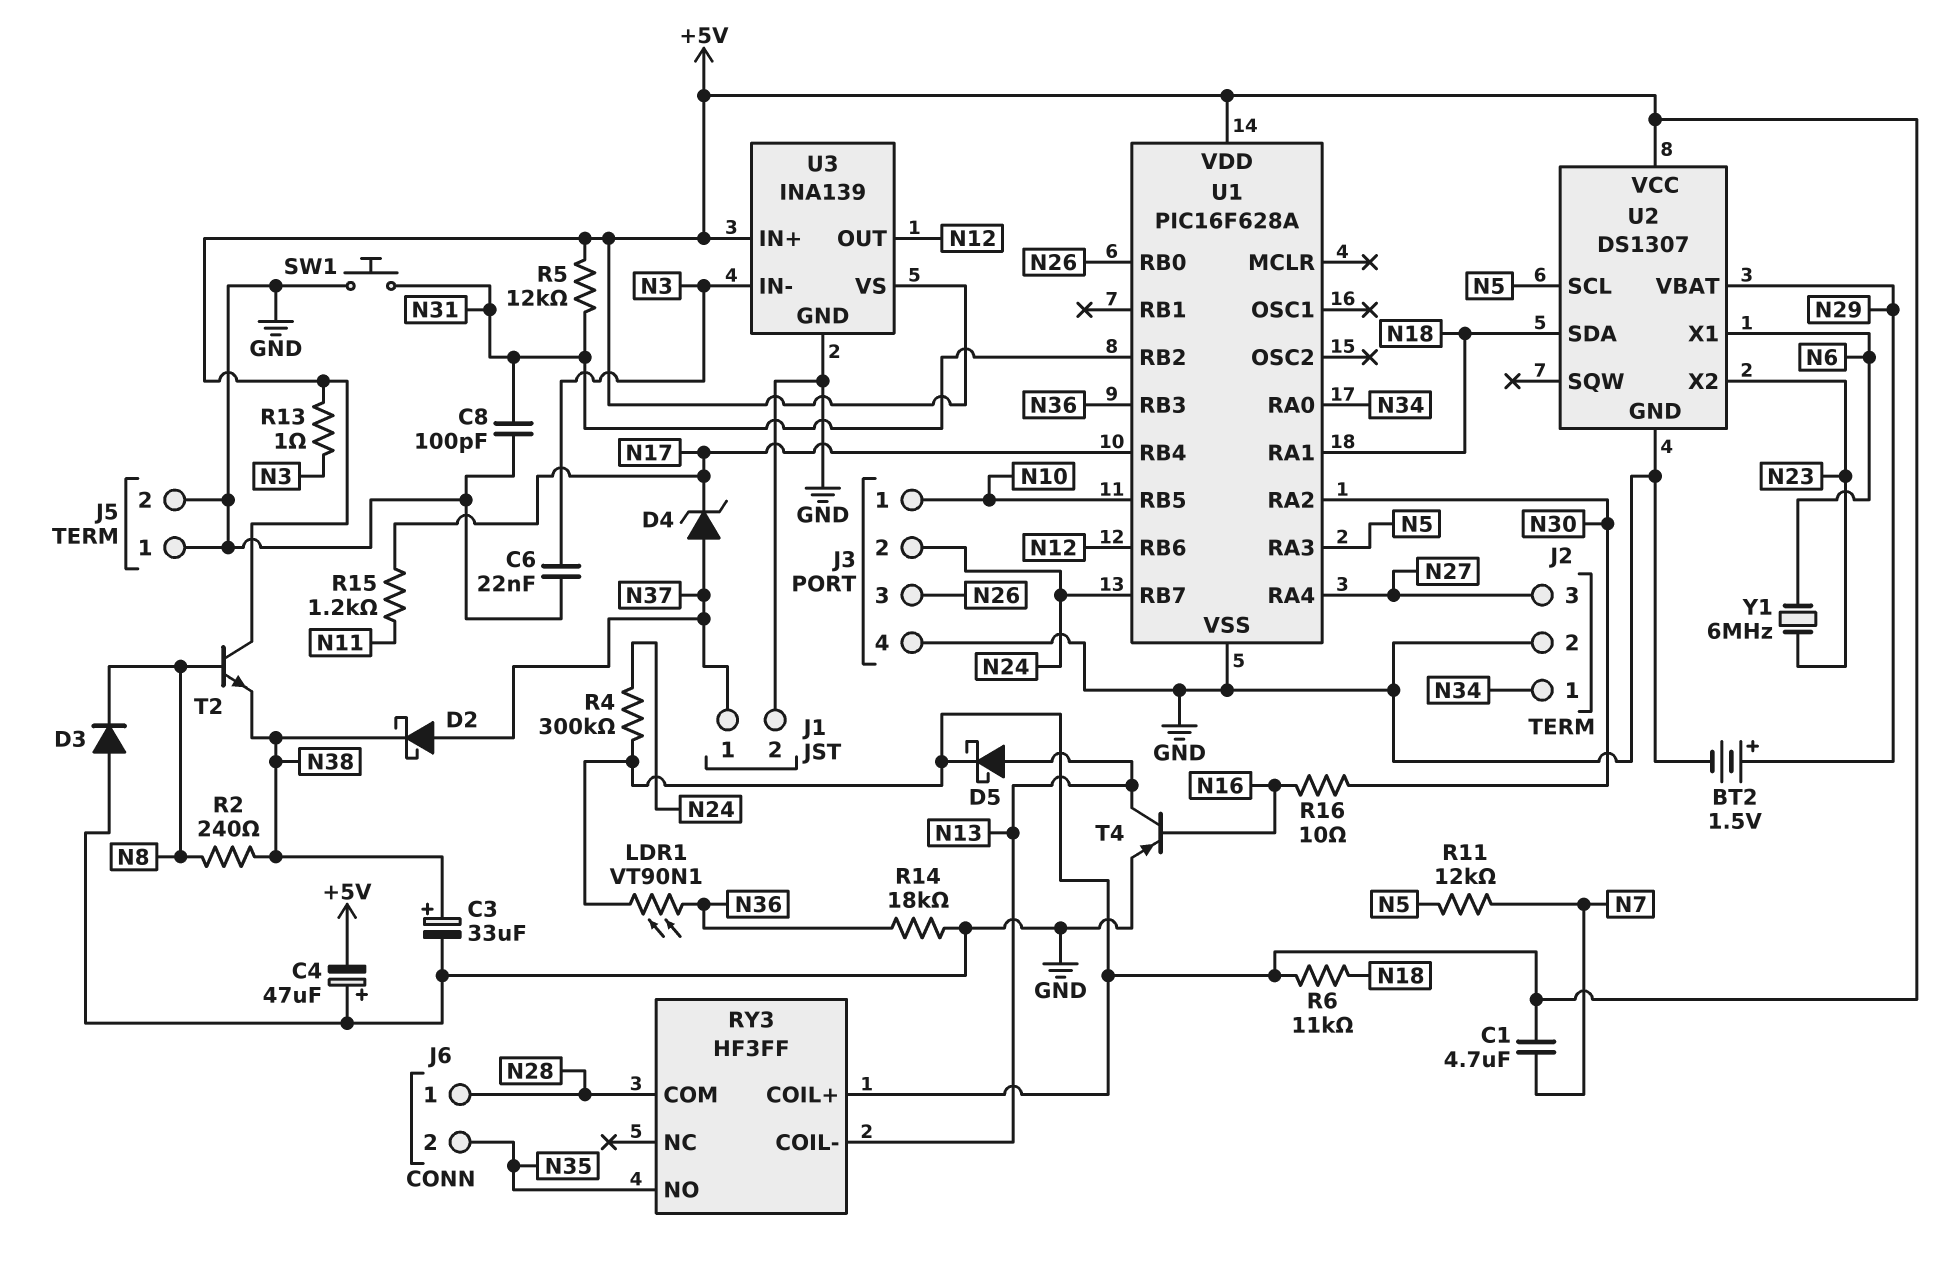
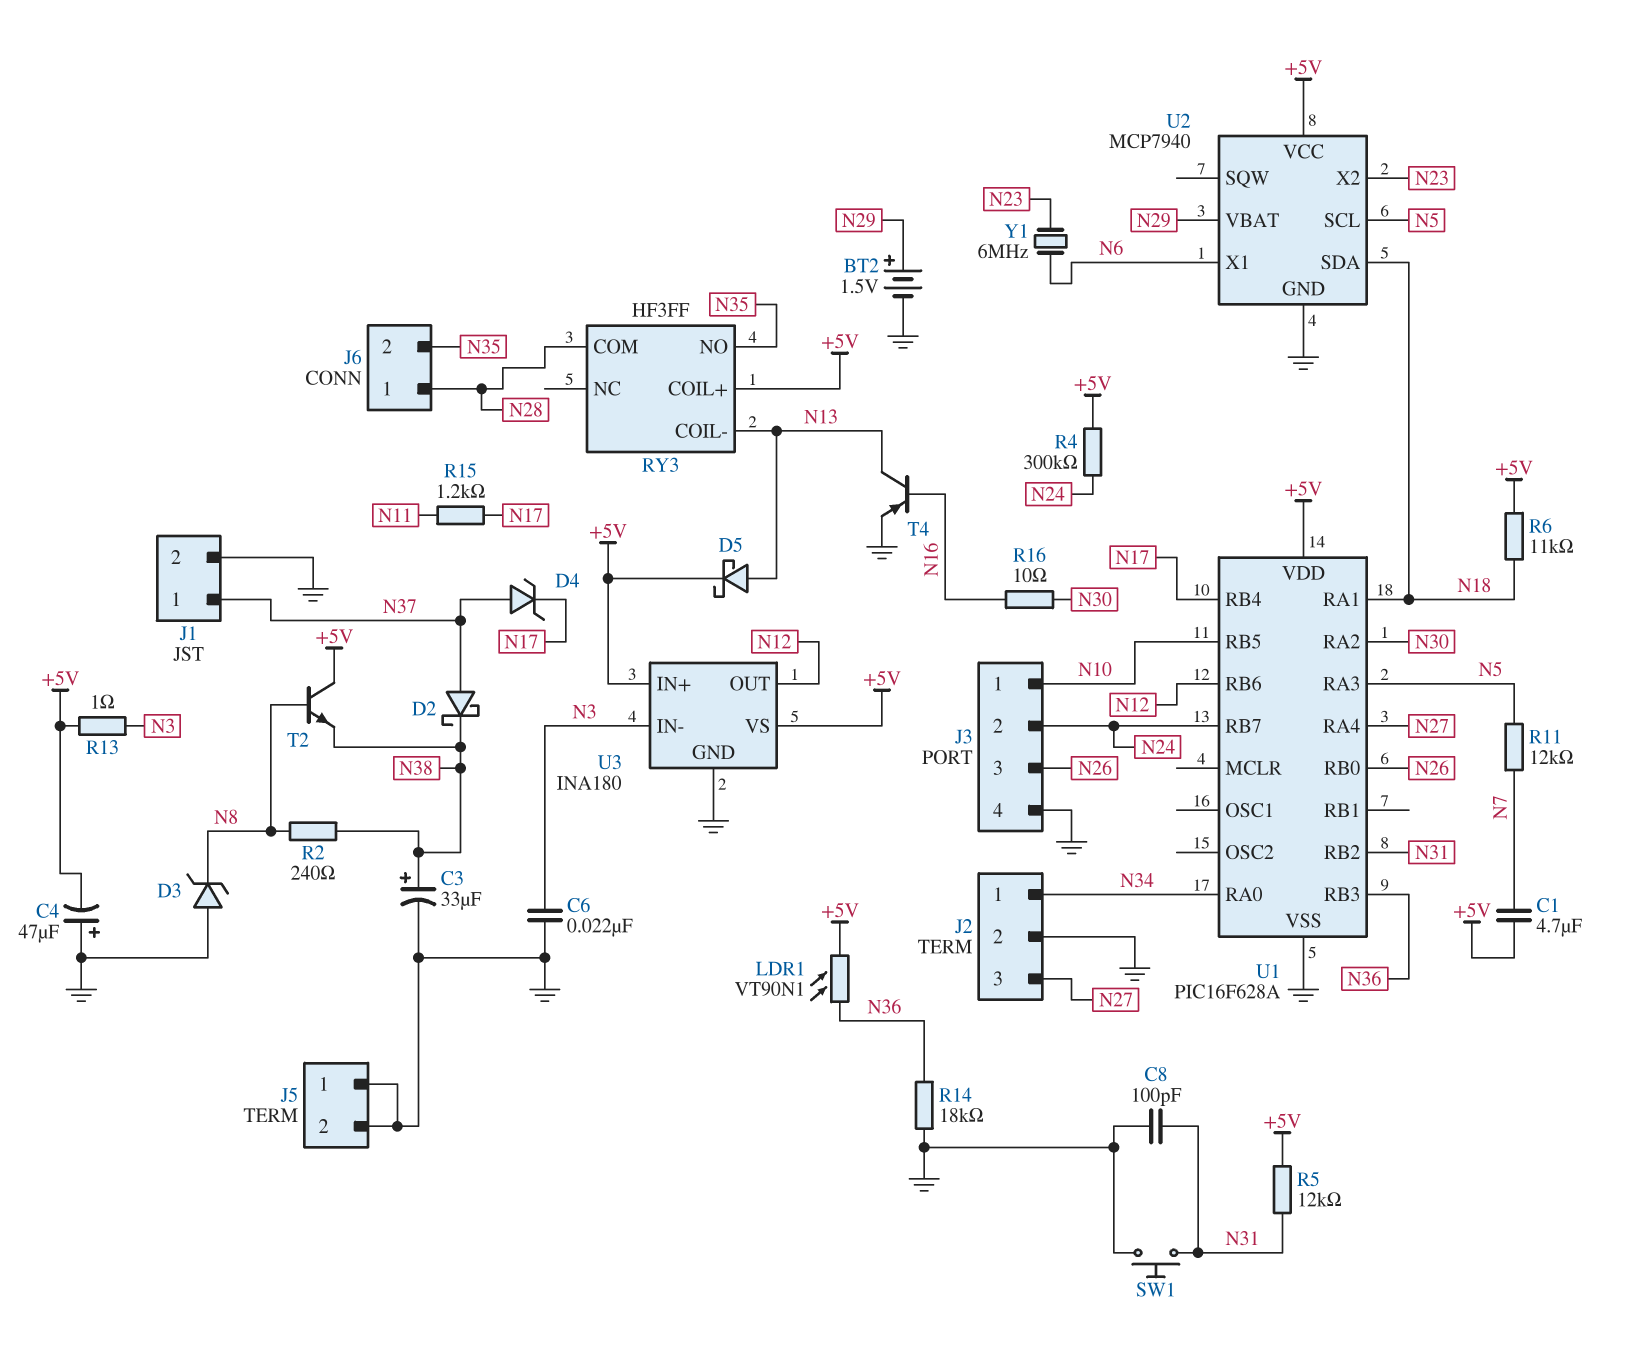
D3: diode (A GND, K N8) -> zener (A GND, K N8)
U2: DS1307 -> MCP7940
U3: INA139 -> INA180

